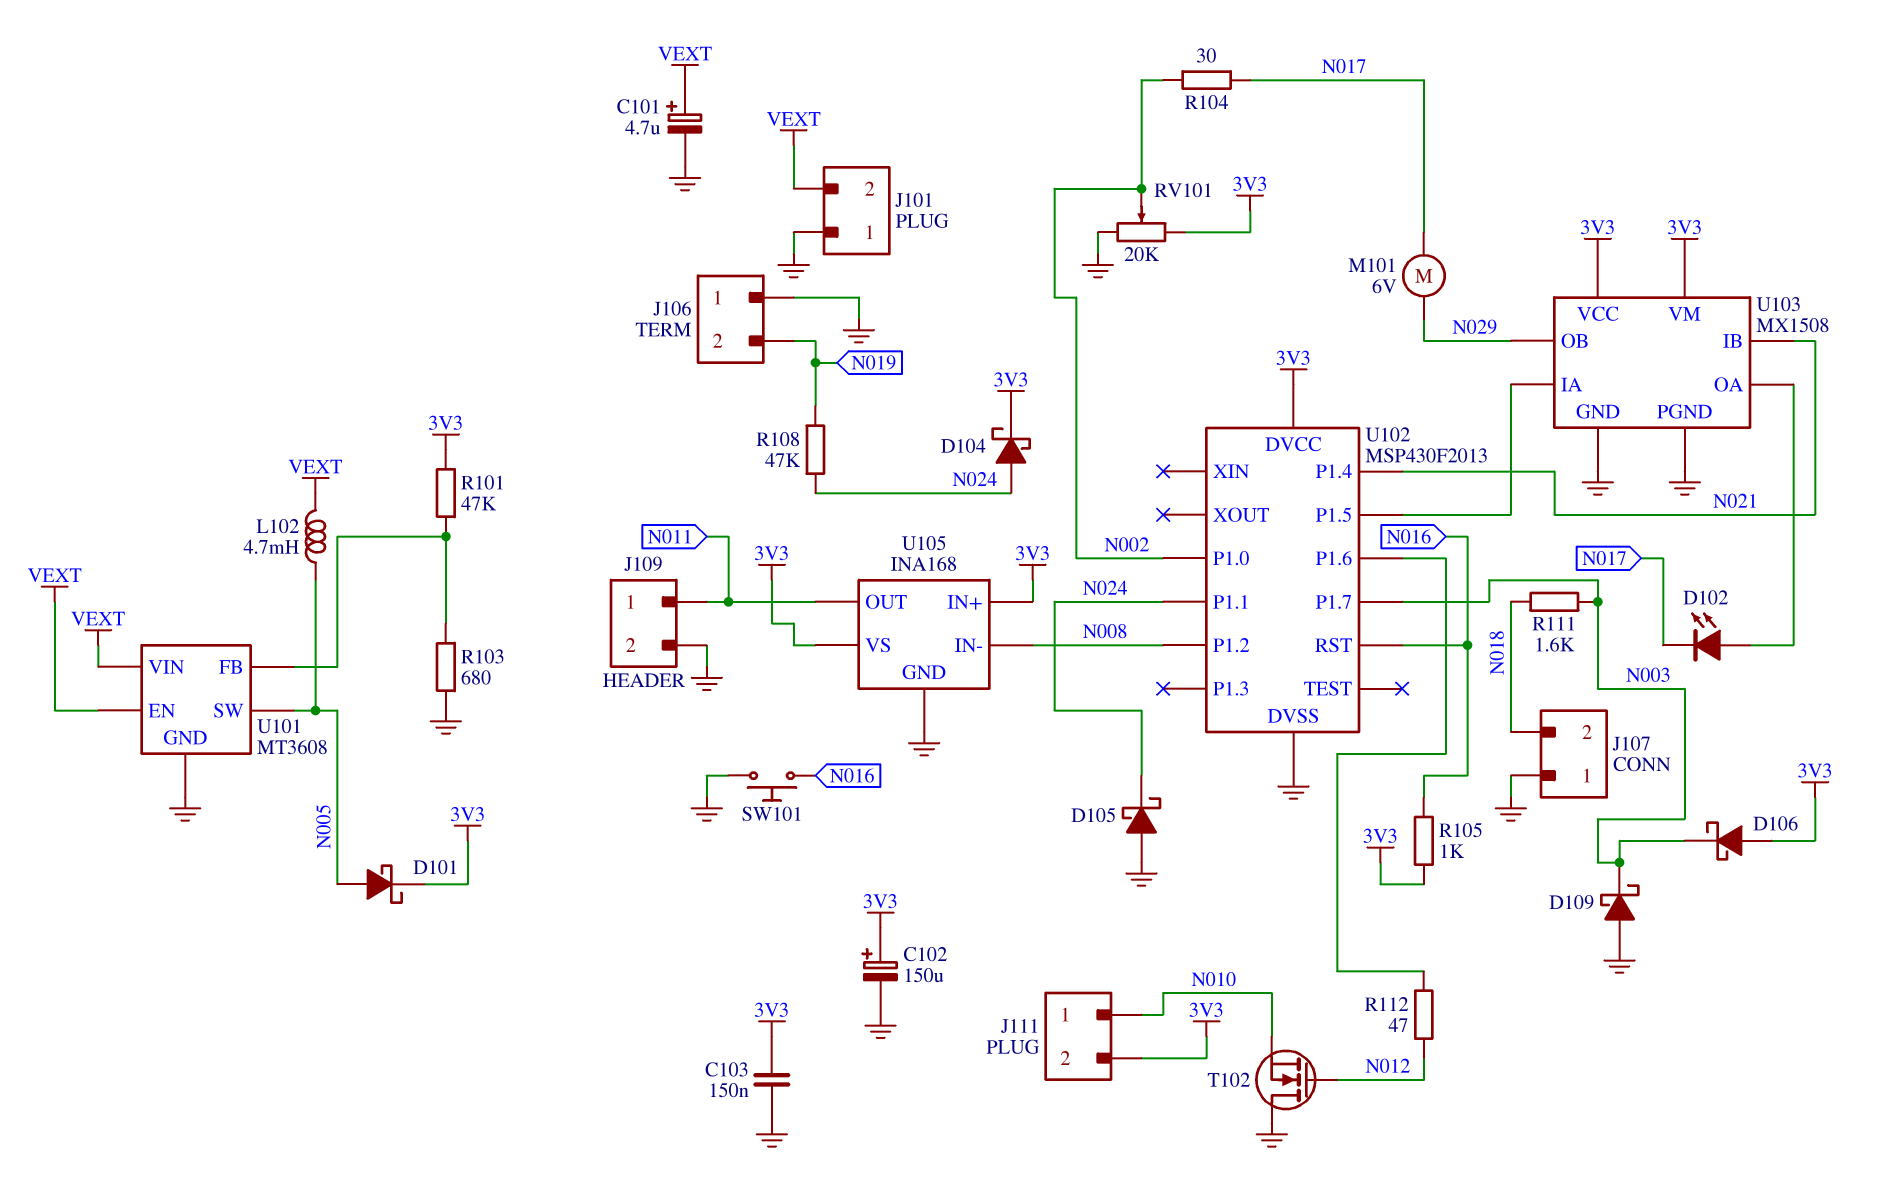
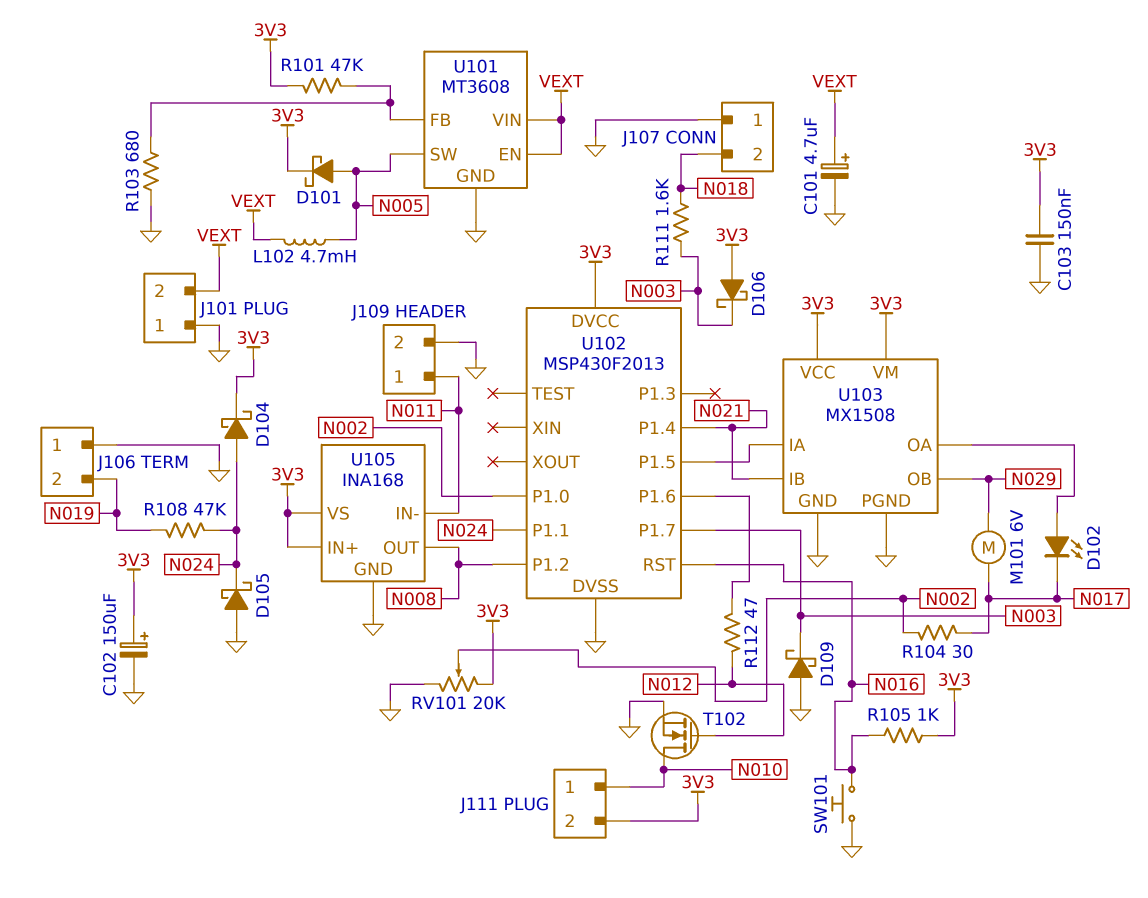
T102: NMOS (G N012, D GND, S N010) -> NMOS (G N012, D N010, S GND)
U105 pin IN-: N008 -> N011
U105 pin OUT: N011 -> N008

